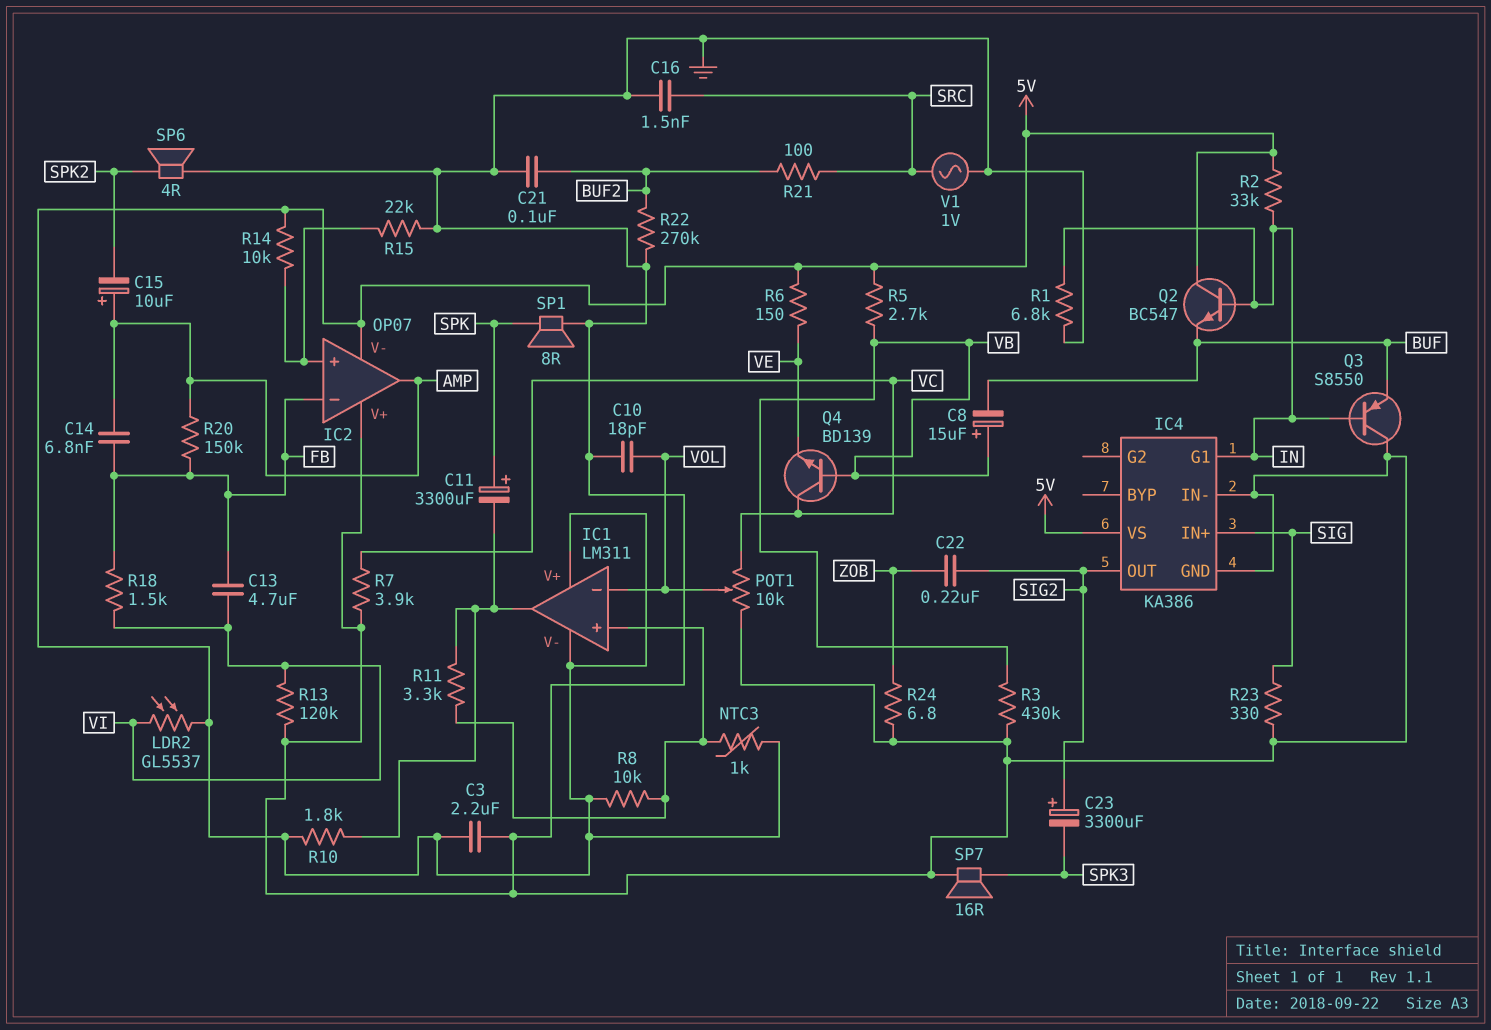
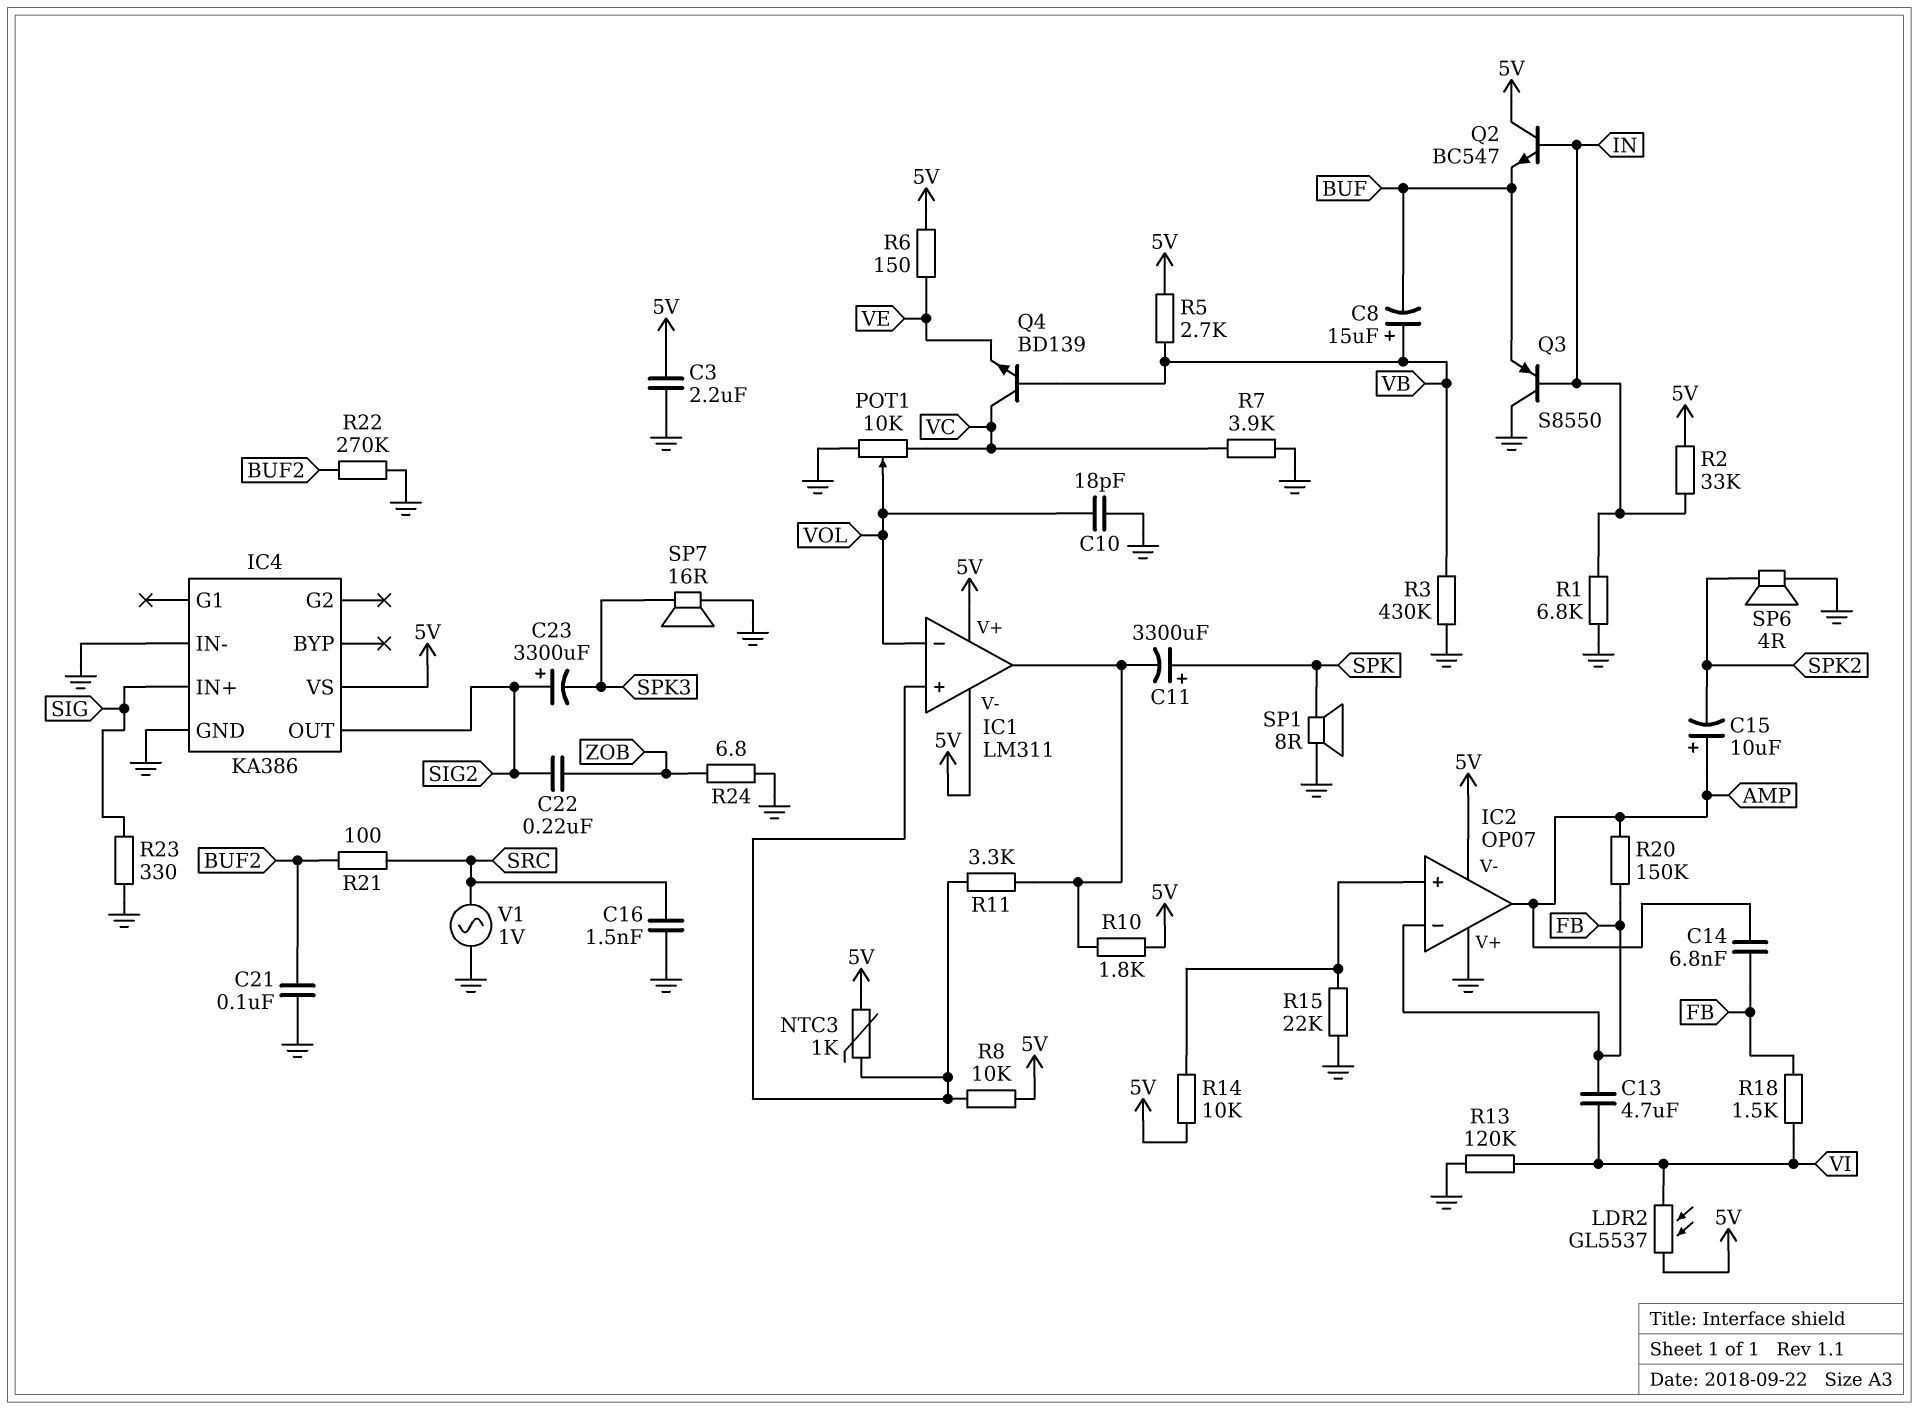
IC4 pin G1: IN -> none

